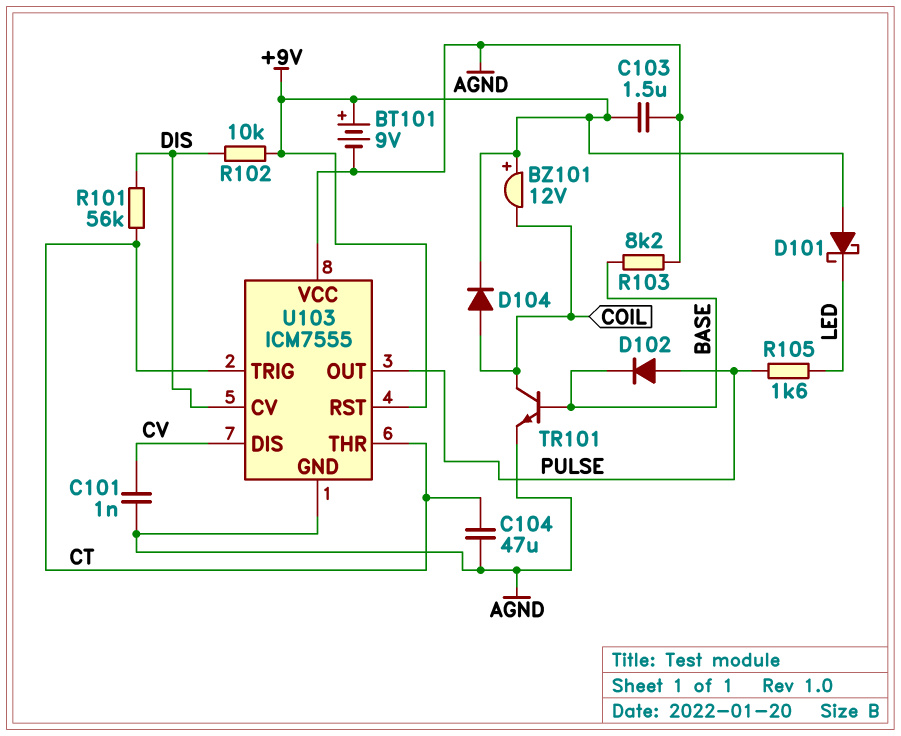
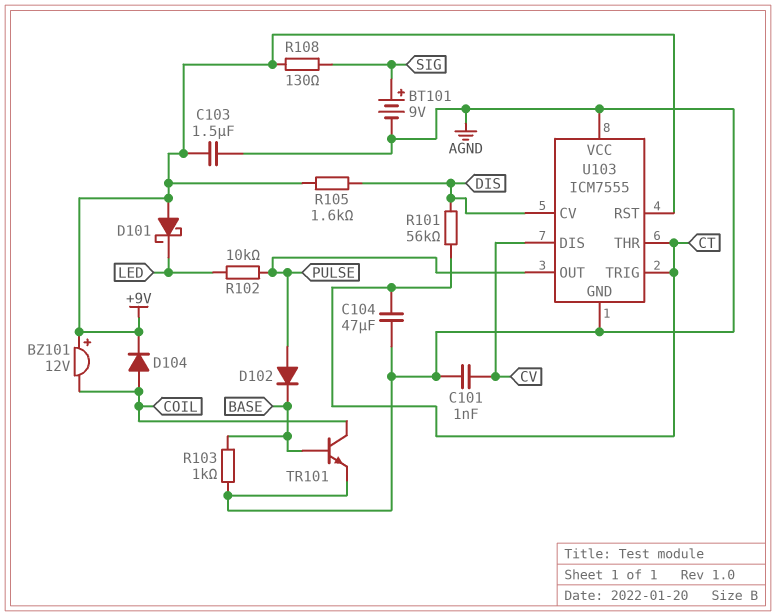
BT101: 9V (plus +9V, minus AGND) -> 9V (plus SIG, minus AGND)
R102: 10k (+9V, DIS) -> 10k (LED, PULSE)
R103: 8.2k (AGND, BASE) -> 1k (AGND, BASE)
R105: 1.6k (LED, PULSE) -> 1.6k (+9V, DIS)
R108: none -> 130 (+9V, SIG)

